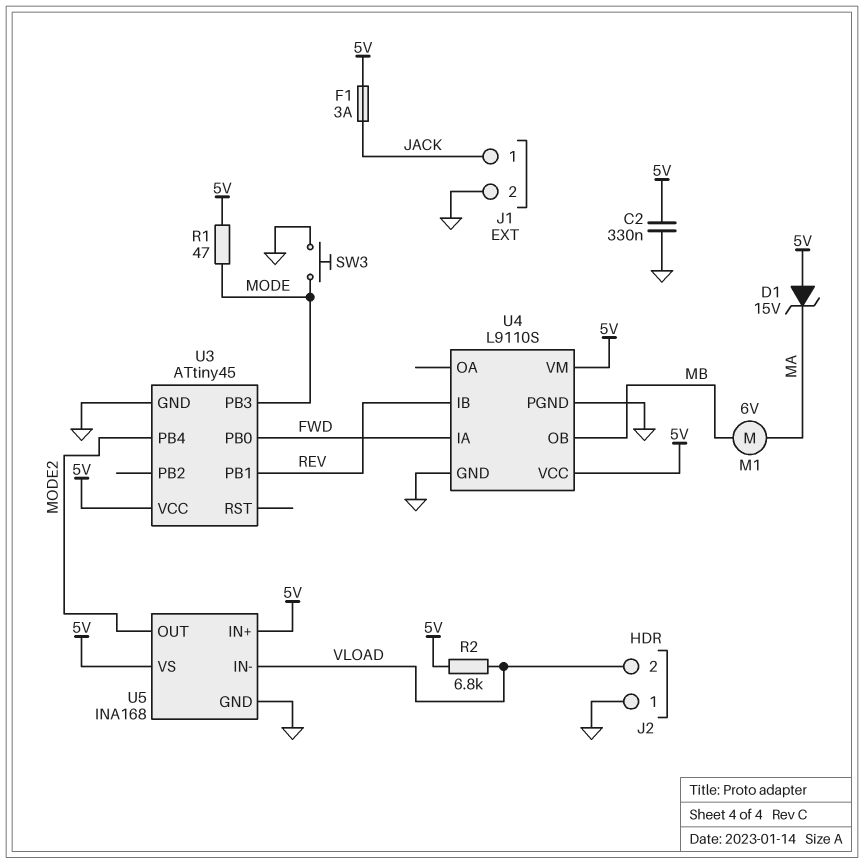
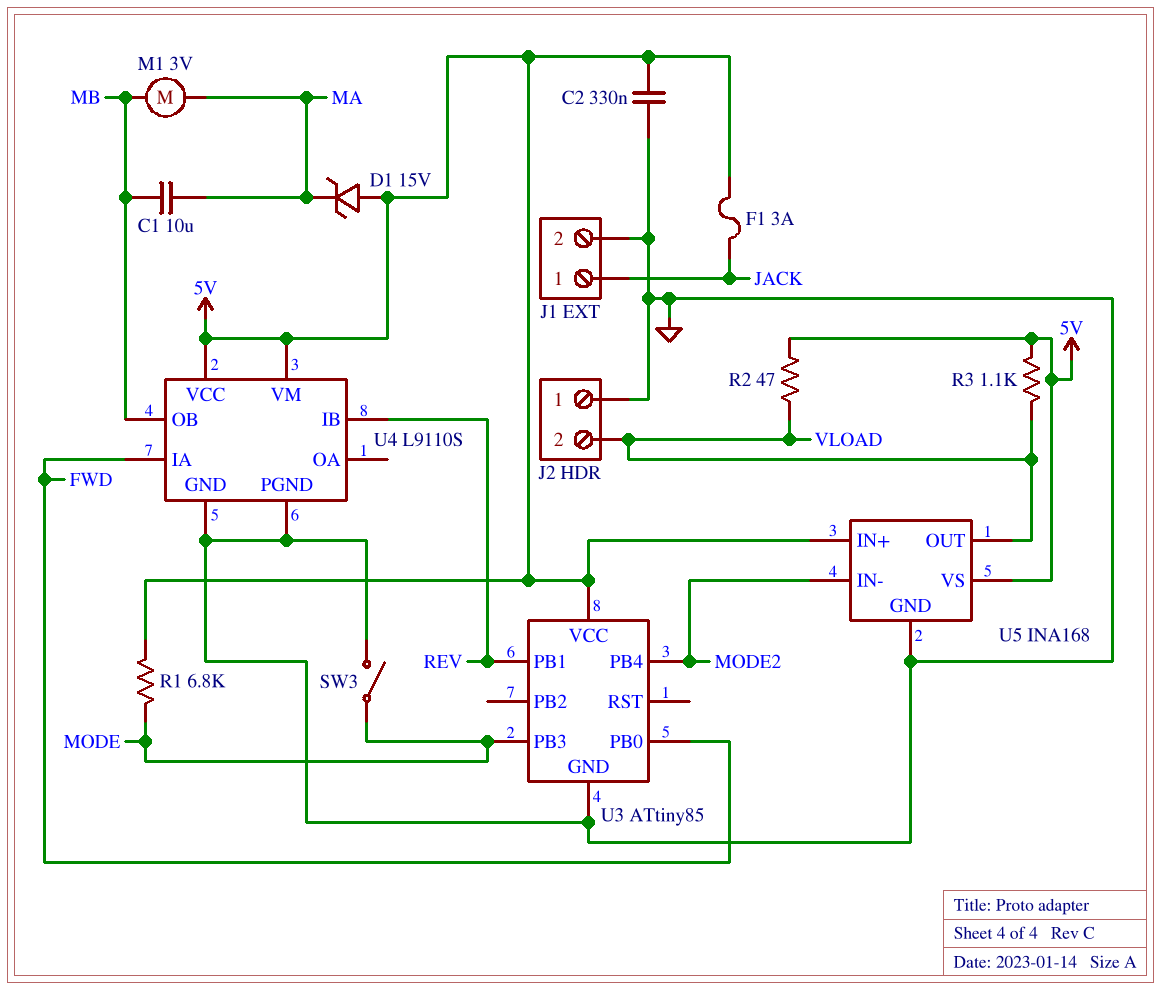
C1: none -> 10uF (MA, MB)
M1: motor 6V (MA, MB) -> motor 3V (MA, MB)
R1: 47 (5V, MODE) -> 6.8k (5V, MODE)
R2: 6.8k (5V, VLOAD) -> 47 (5V, VLOAD)
R3: none -> 1.1k (5V, VLOAD)
SW3: button (GND, MODE) -> switch (GND, MODE)
U3: ATtiny45 -> ATtiny85
U5 pin IN-: VLOAD -> MODE2
U5 pin OUT: MODE2 -> VLOAD

